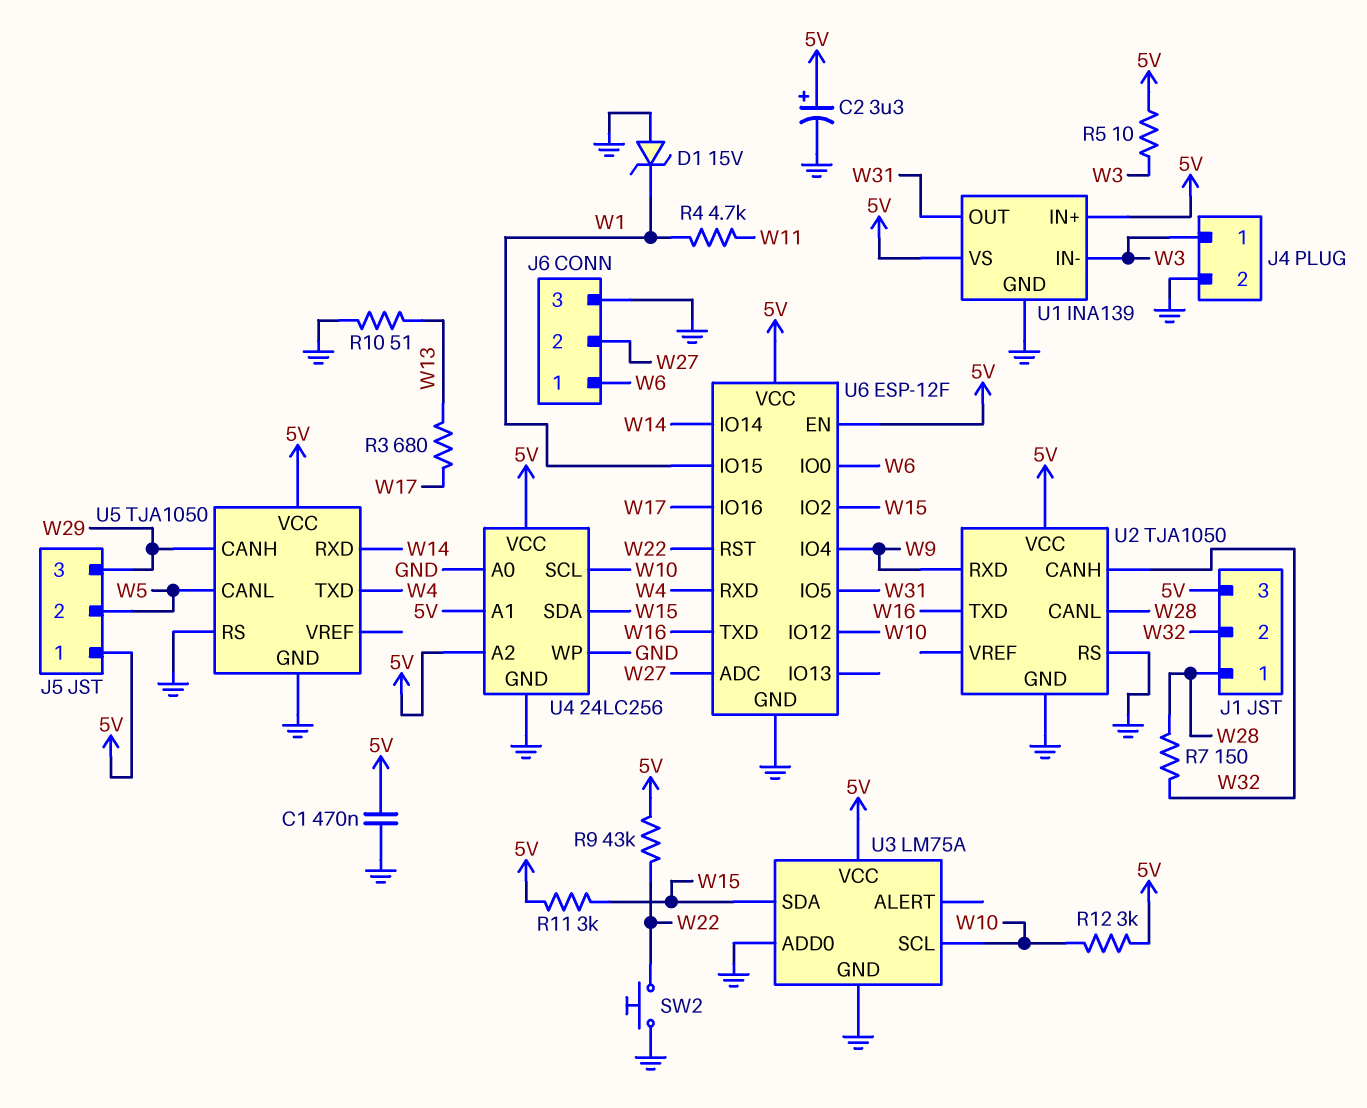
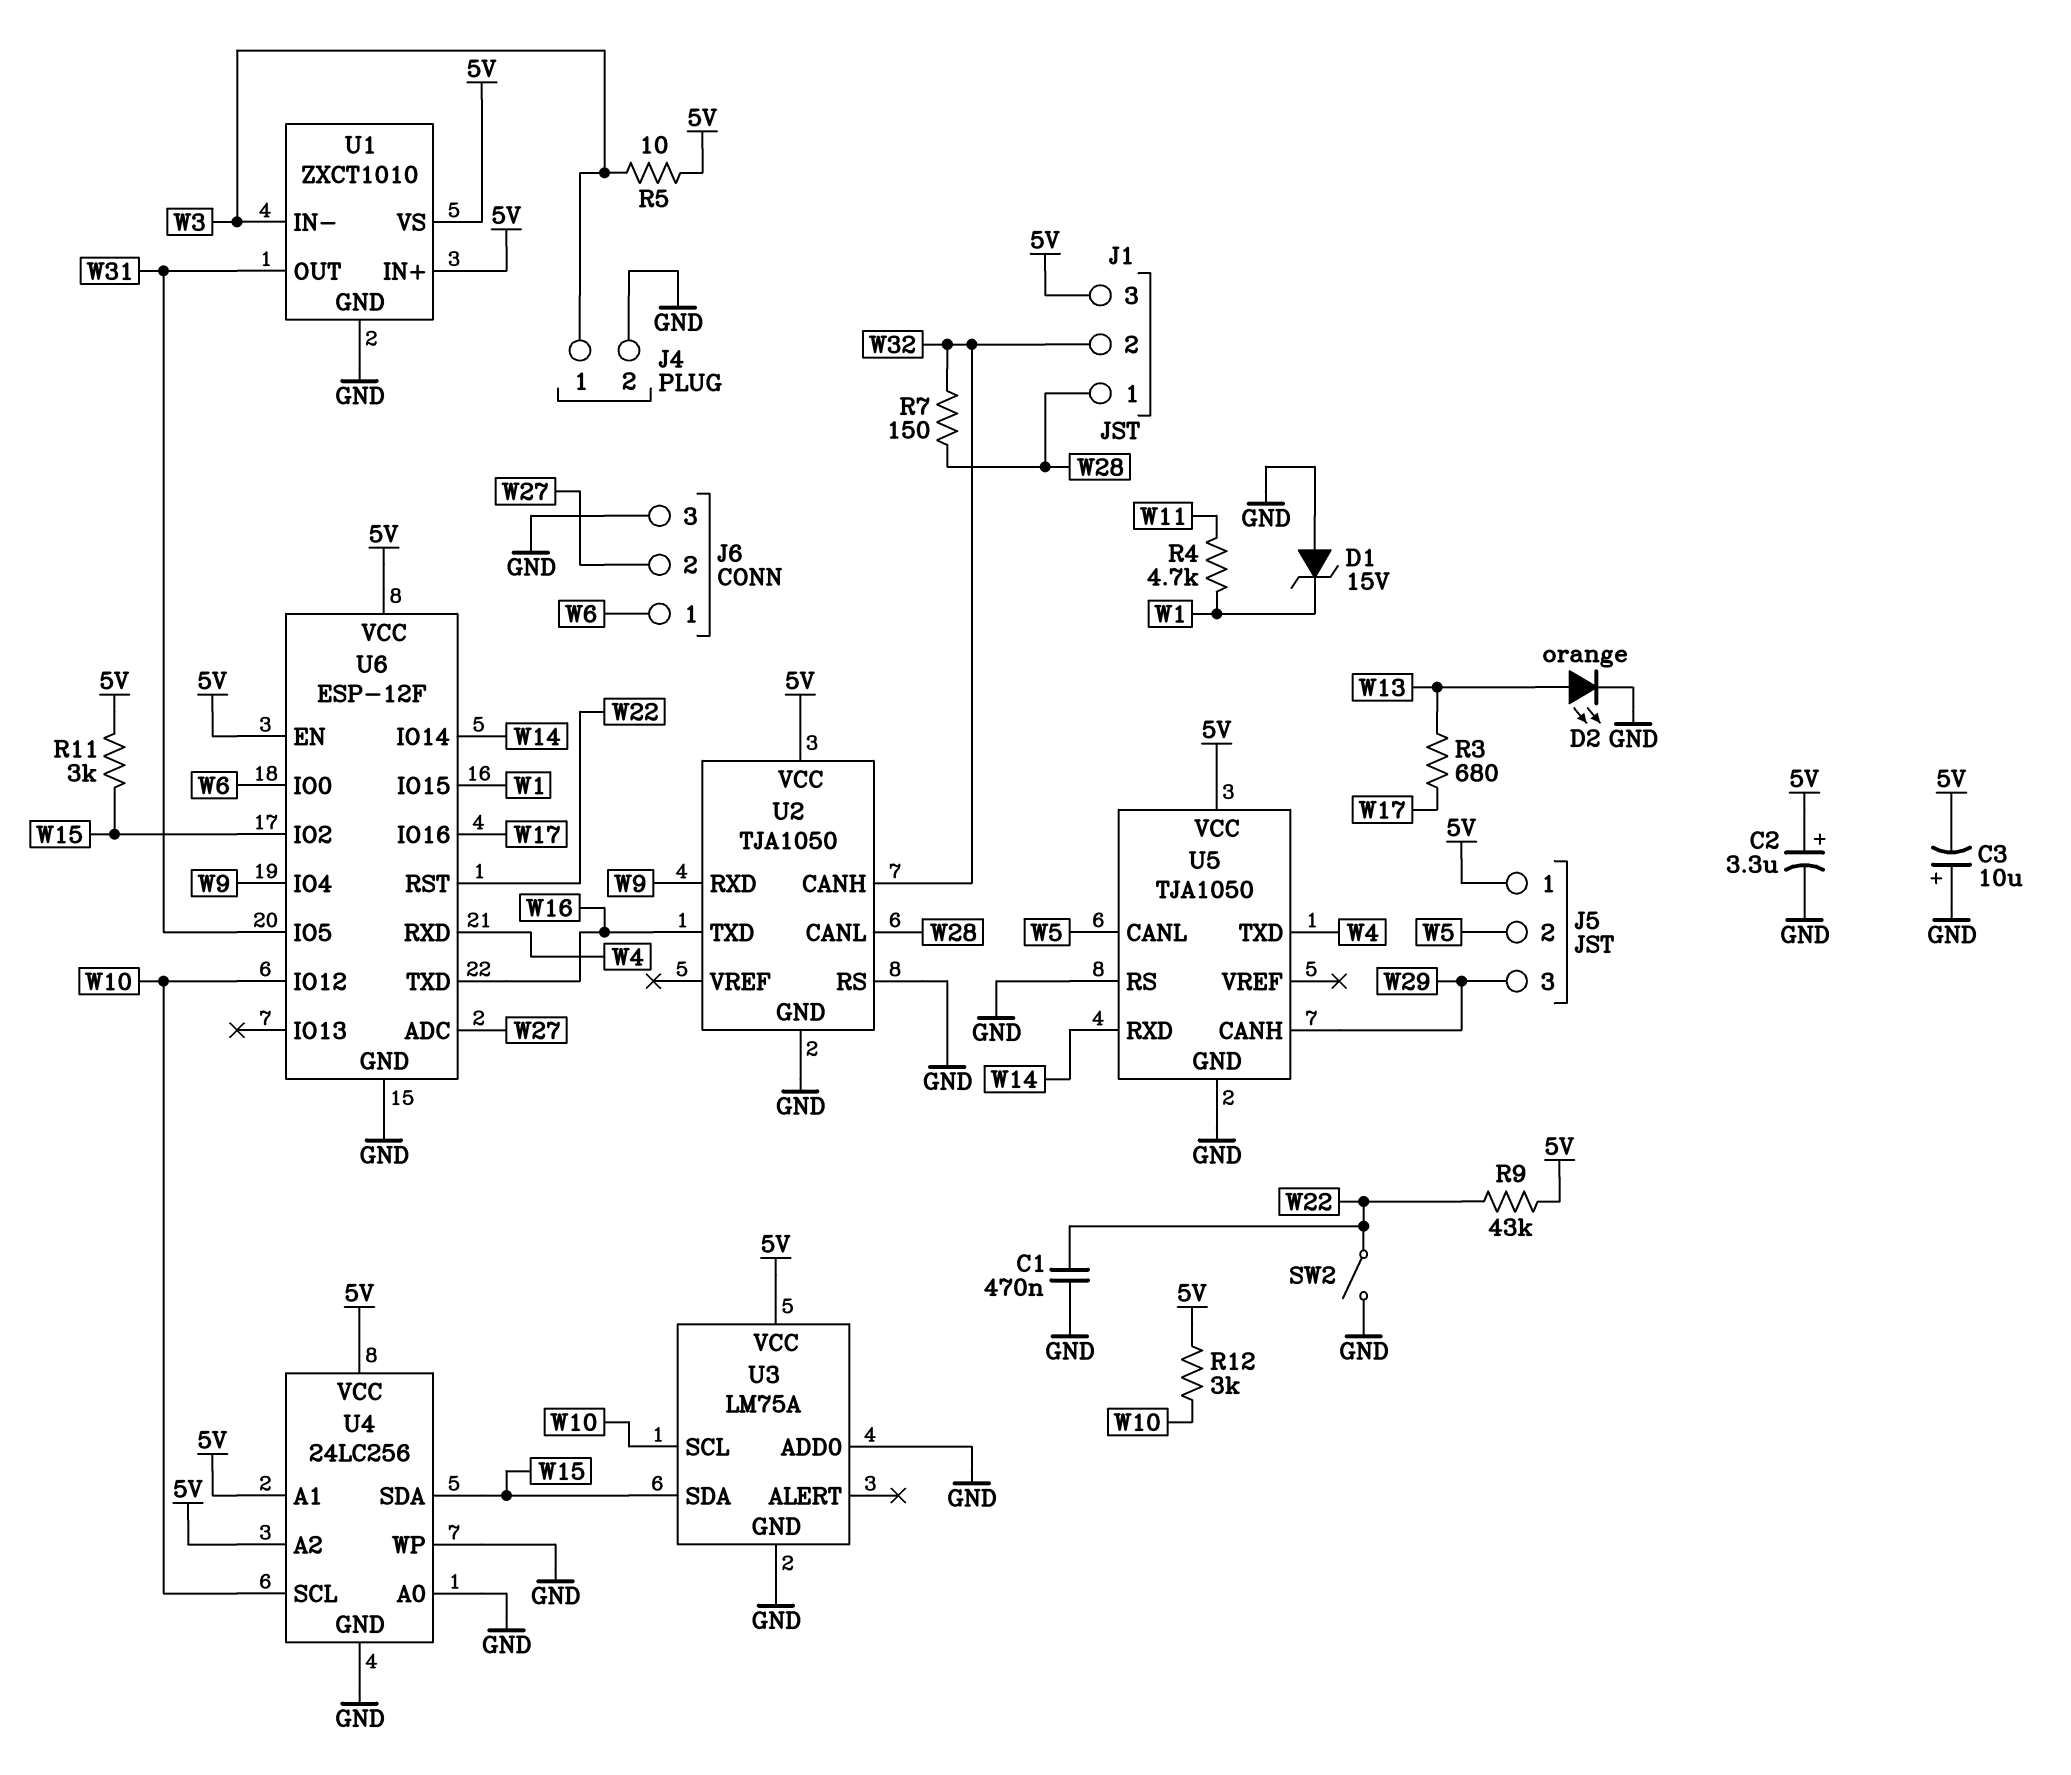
C1: 470nF (5V, GND) -> 470nF (GND, W22)
C3: none -> 10uF (plus GND, minus 5V)
D2: none -> LED orange (A W13, K GND)
R10: 51 (GND, W13) -> none
SW2: button (GND, W22) -> switch (GND, W22)
U1: INA139 -> ZXCT1010

